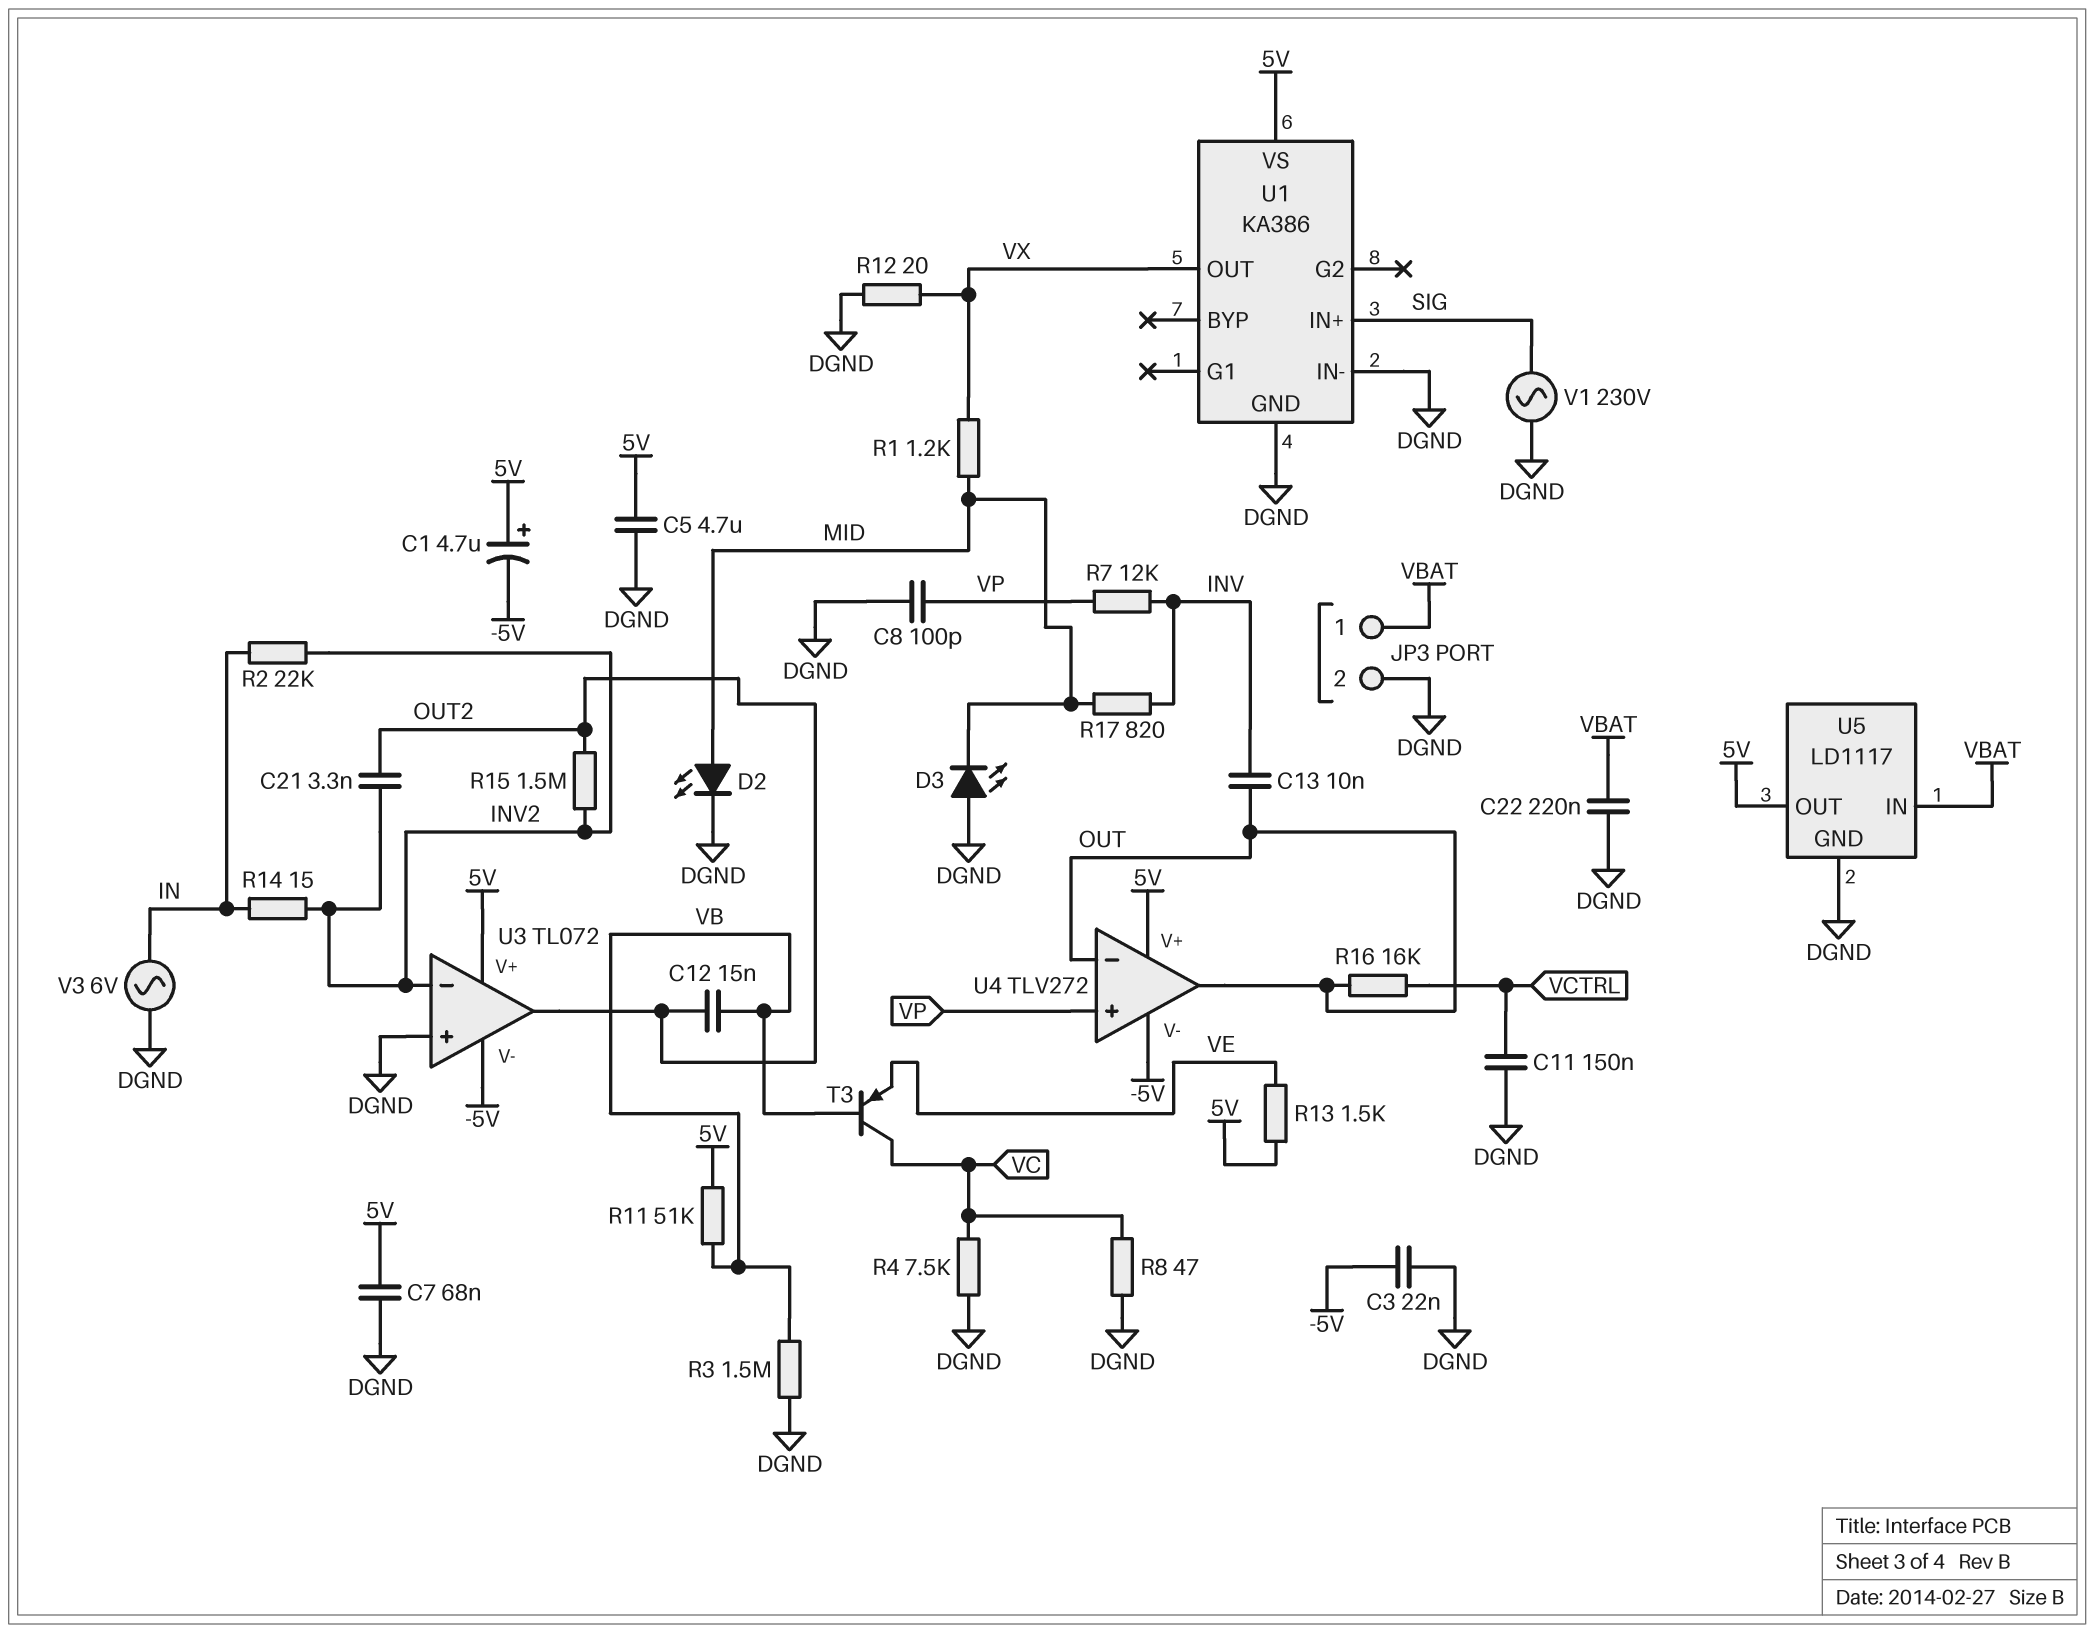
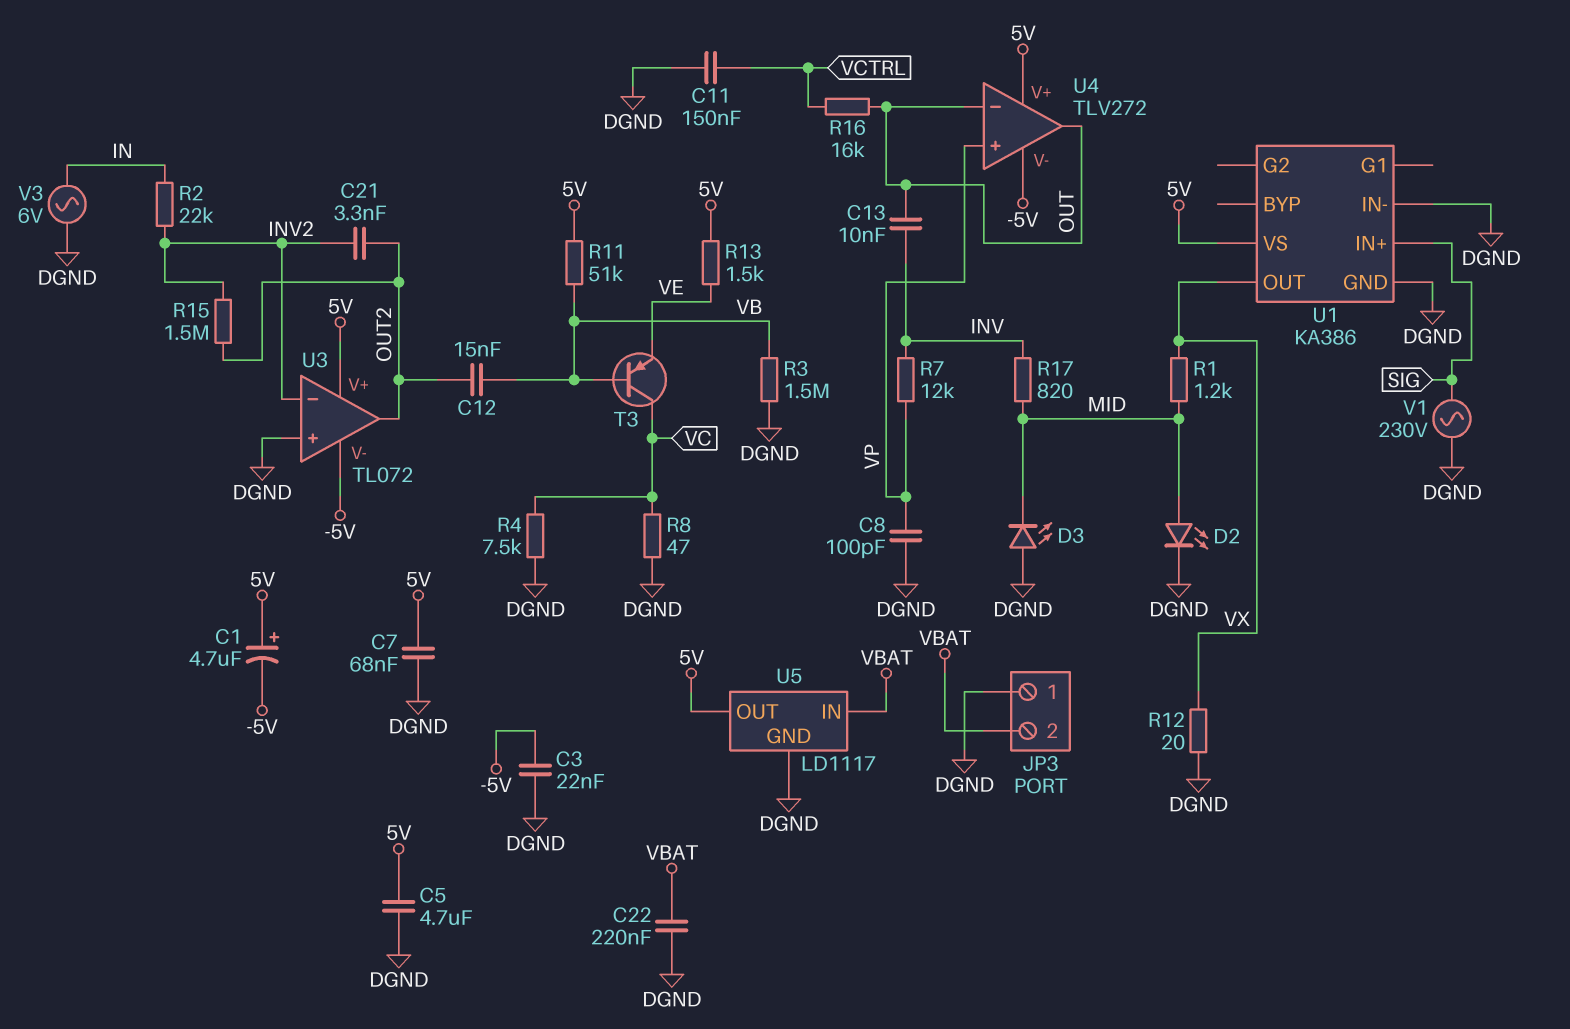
JP3 pin 1: VBAT -> DGND
JP3 pin 2: DGND -> VBAT
R14: 15 (IN, INV2) -> none

